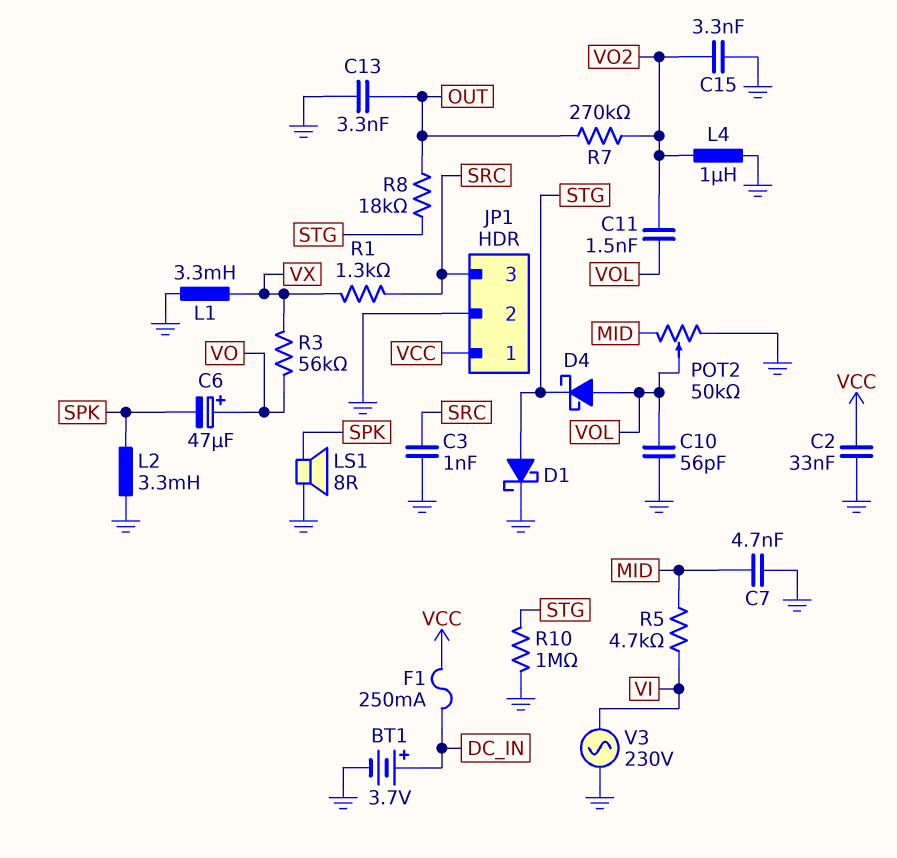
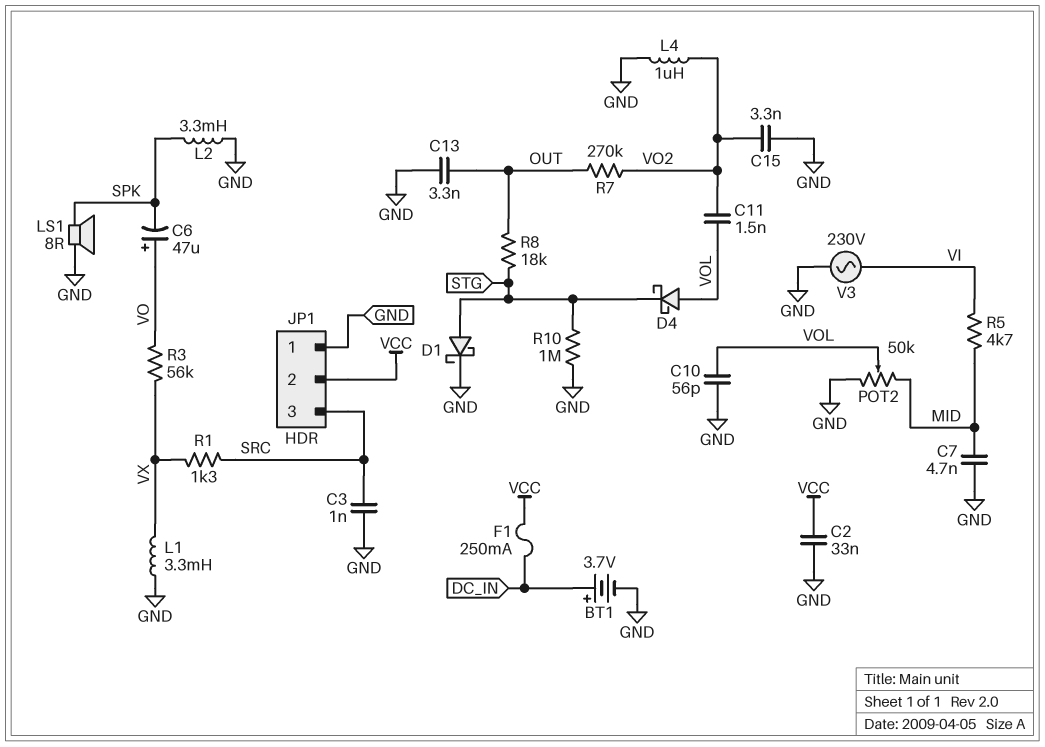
JP1 pin 1: VCC -> GND
JP1 pin 2: GND -> VCC

